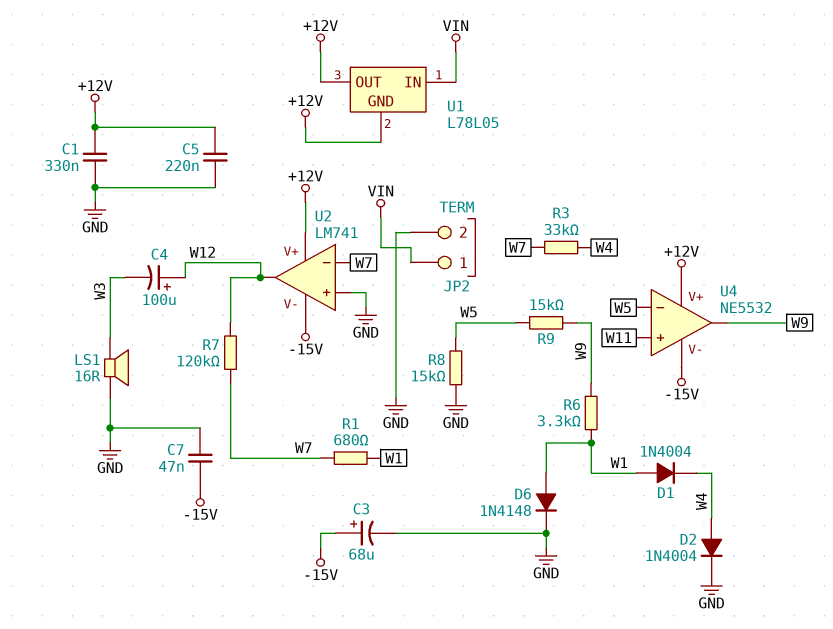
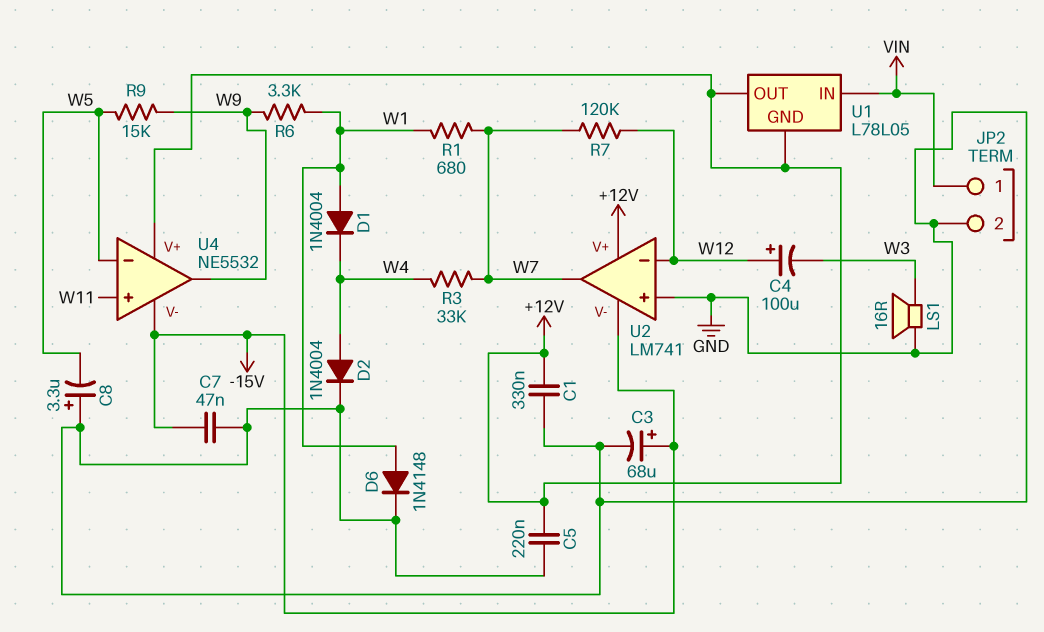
C8: none -> 3.3uF (plus GND, minus W5)
R8: 15k (GND, W5) -> none
U2 pin in-: W7 -> W12
U2 pin out: W12 -> W7

